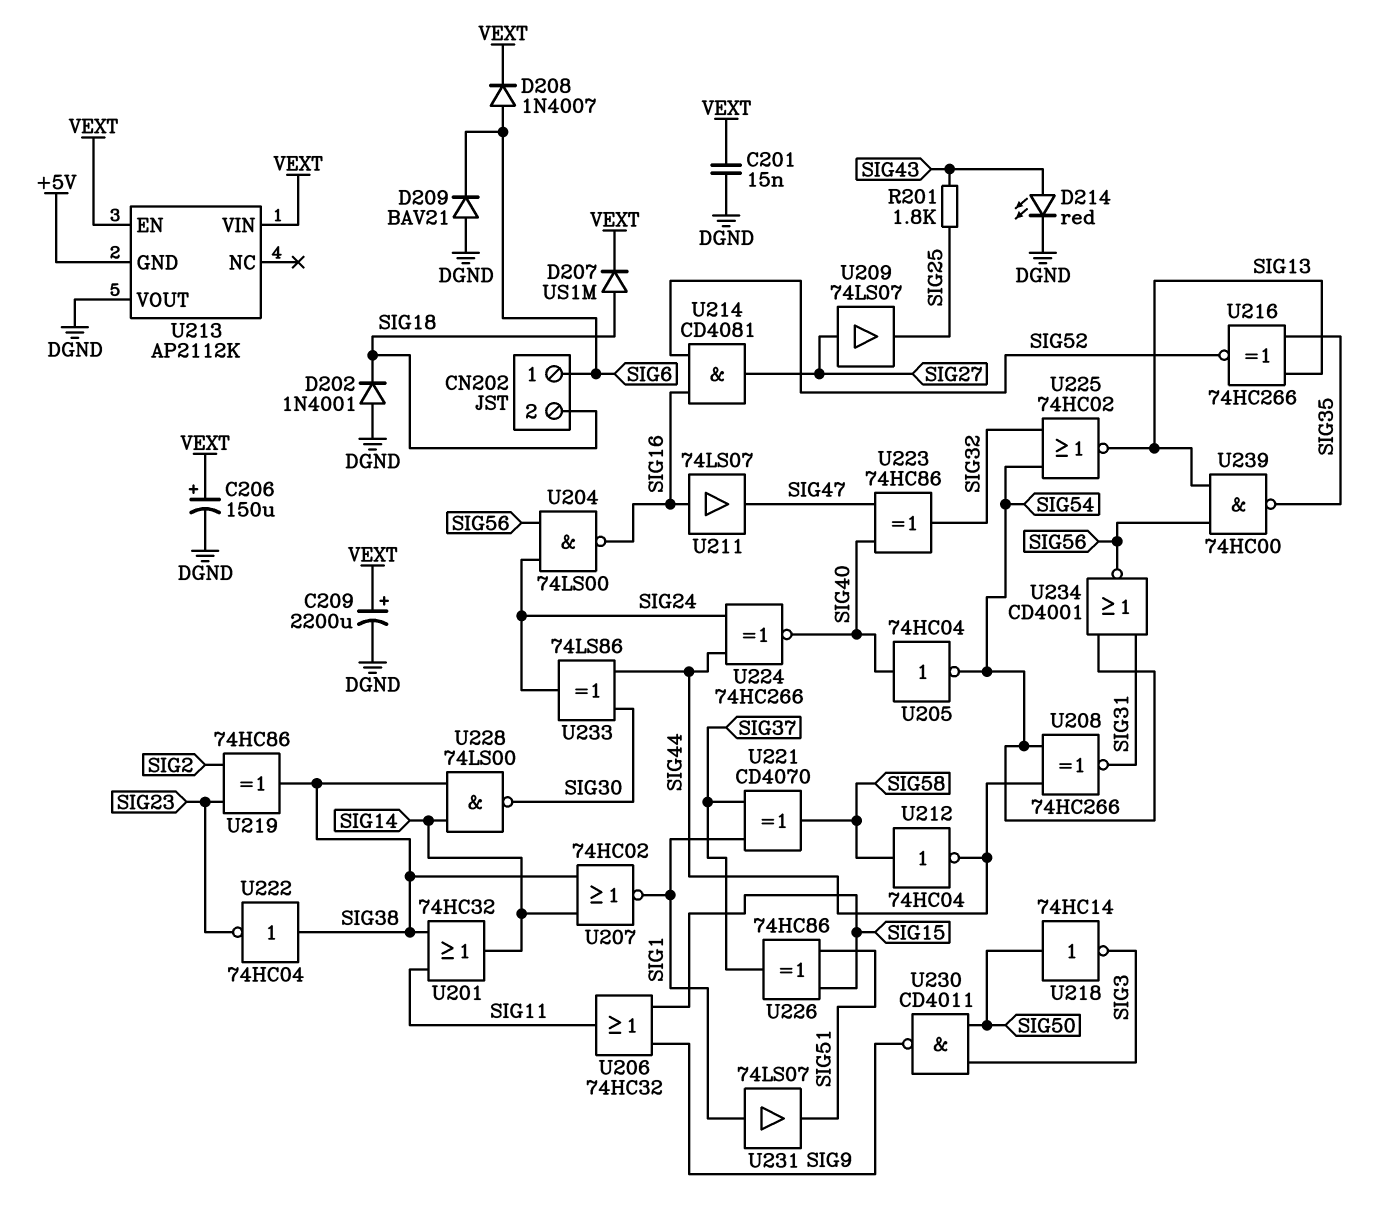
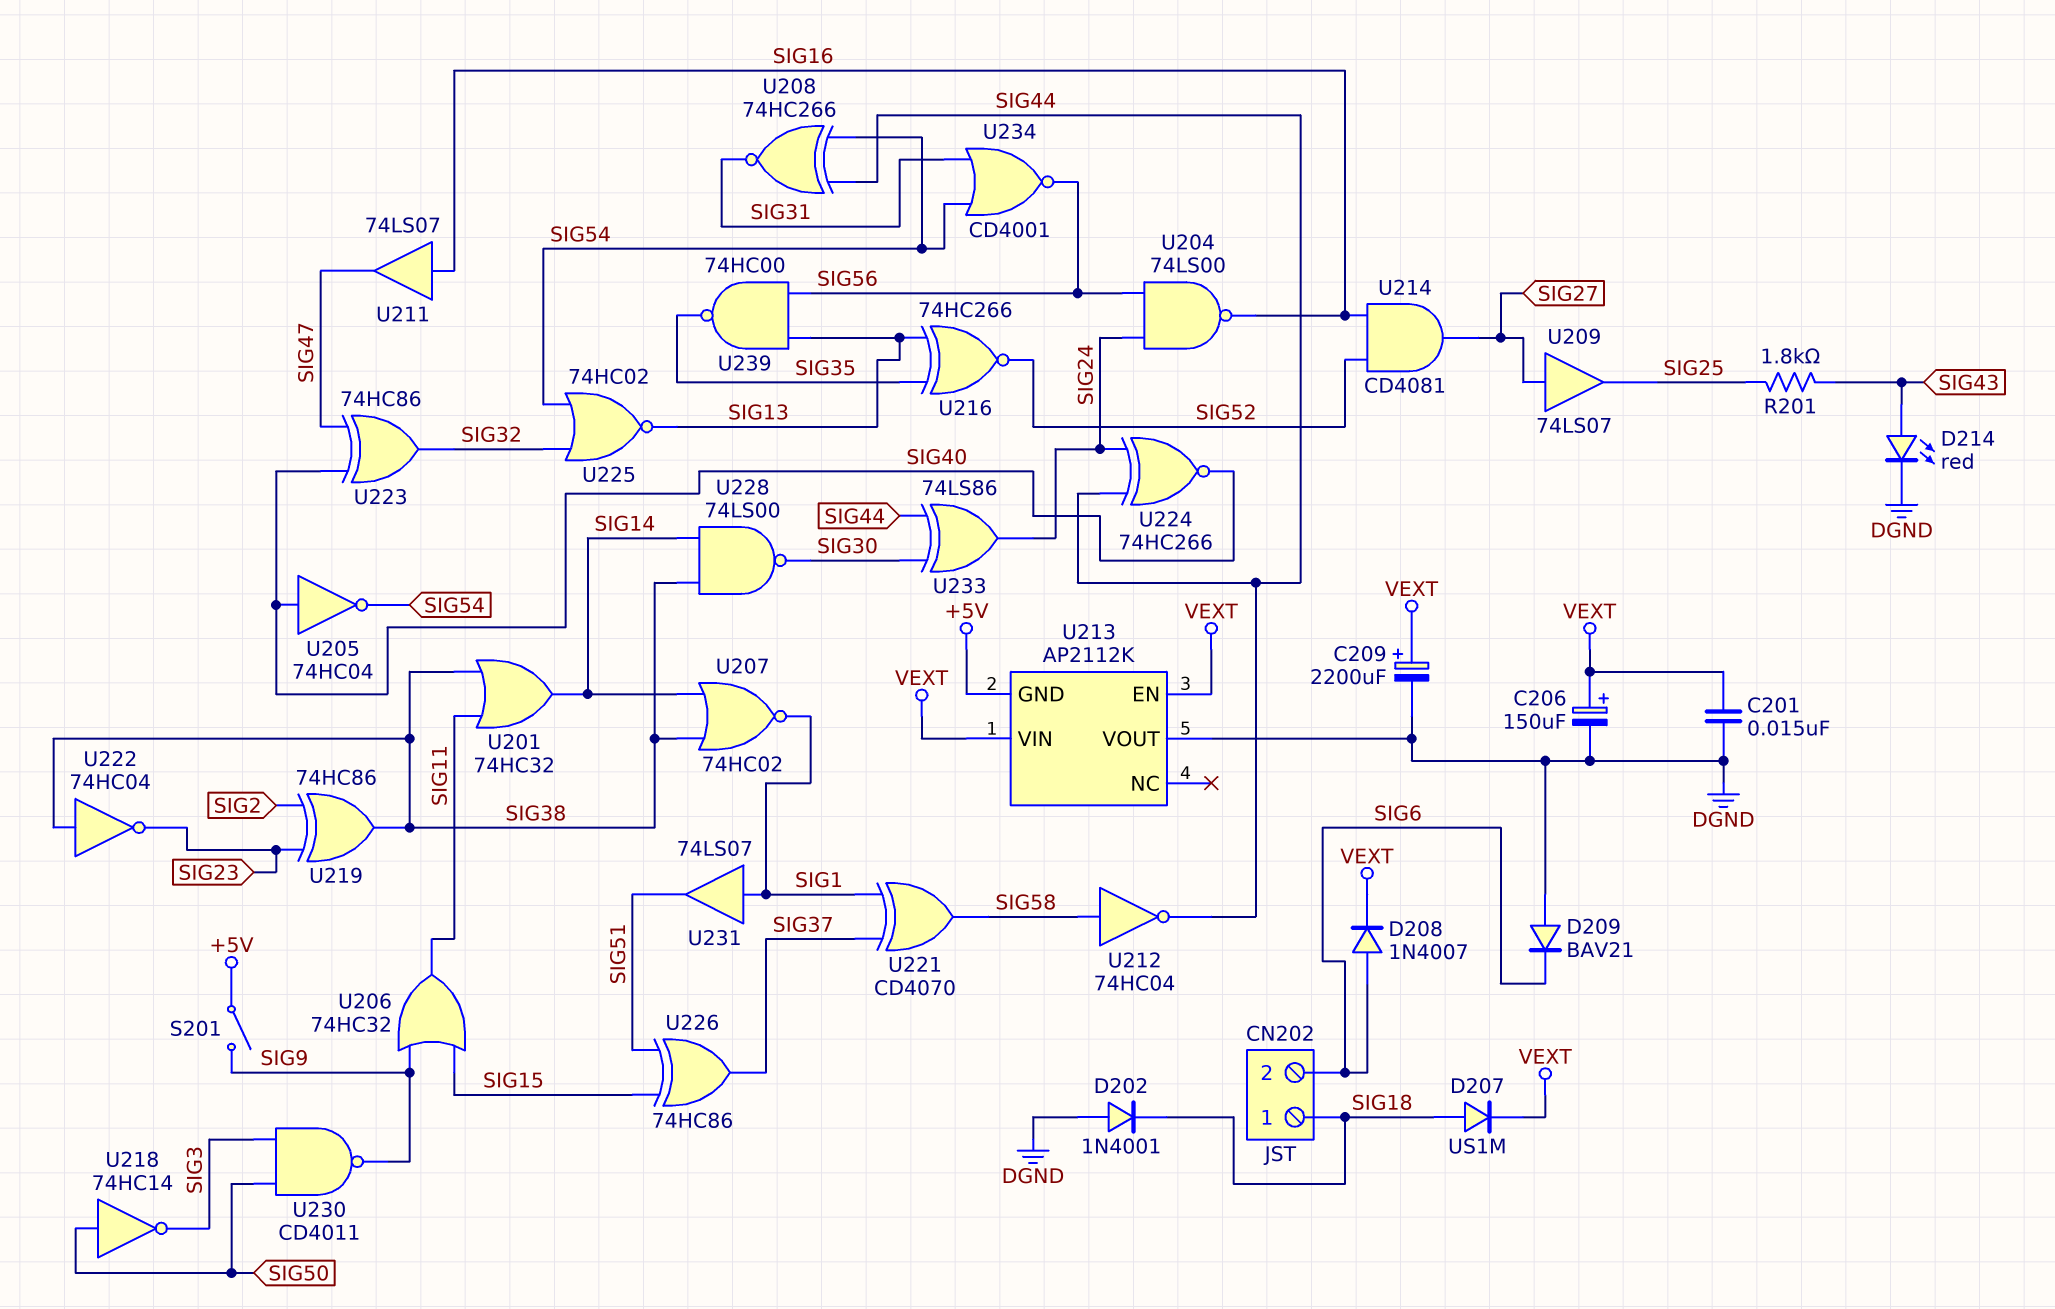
CN202 pin 1: SIG6 -> SIG18
CN202 pin 2: SIG18 -> SIG6
S201: none -> switch (+5V, SIG9)

